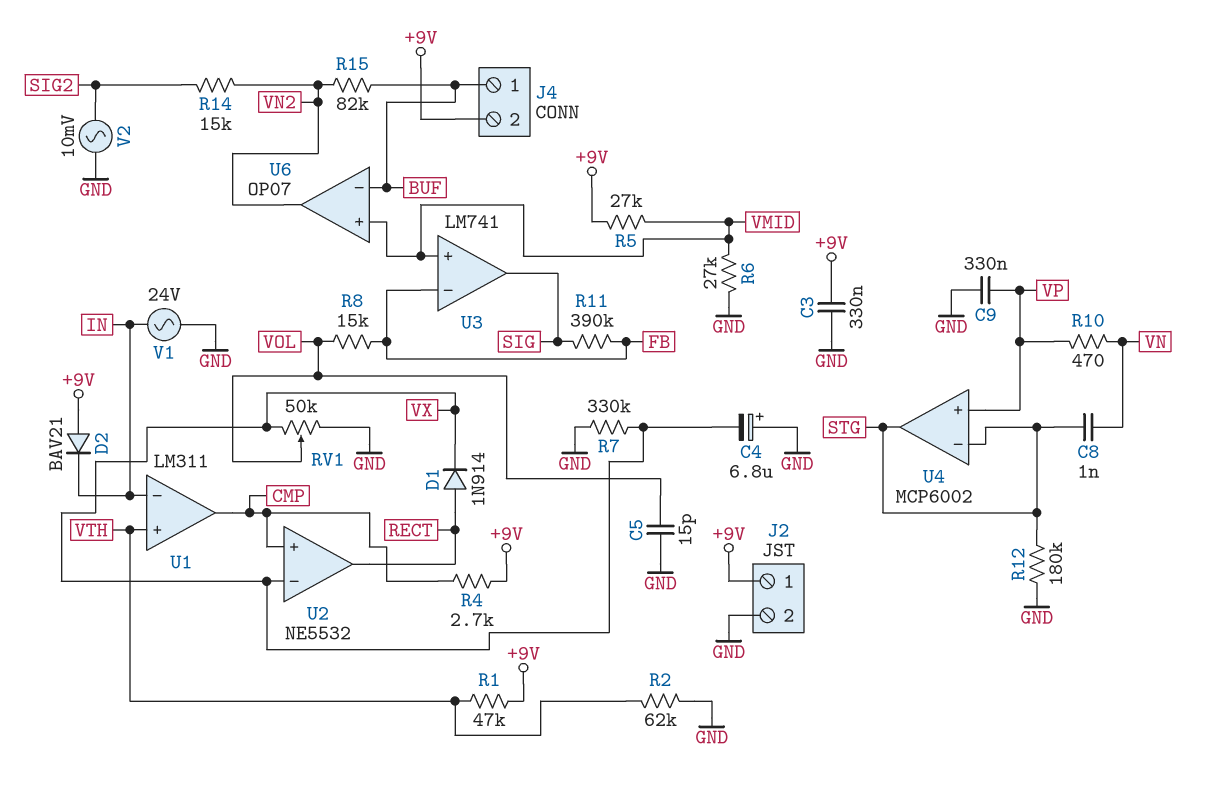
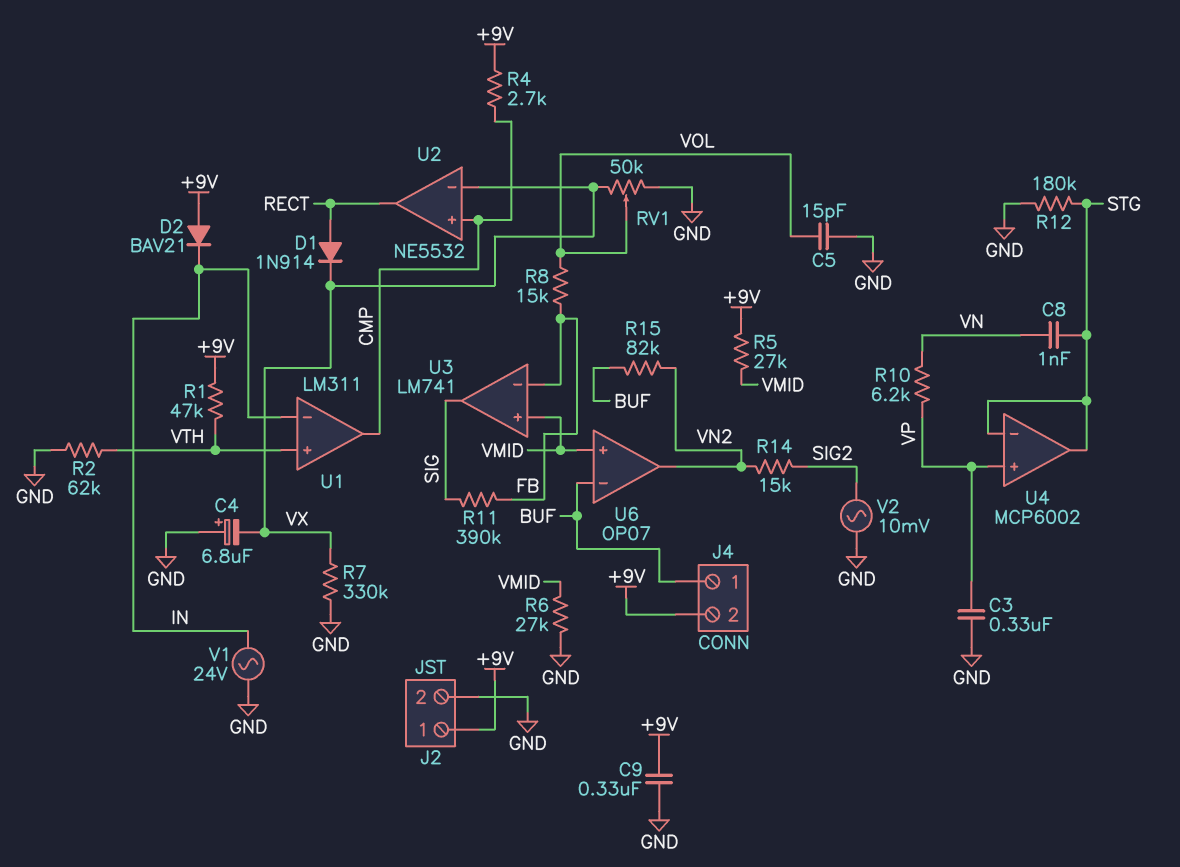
C3: 330nF (+9V, GND) -> 330nF (GND, VP)
C9: 330nF (GND, VP) -> 330nF (+9V, GND)
R10: 470 (VN, VP) -> 6.2k (VN, VP)

